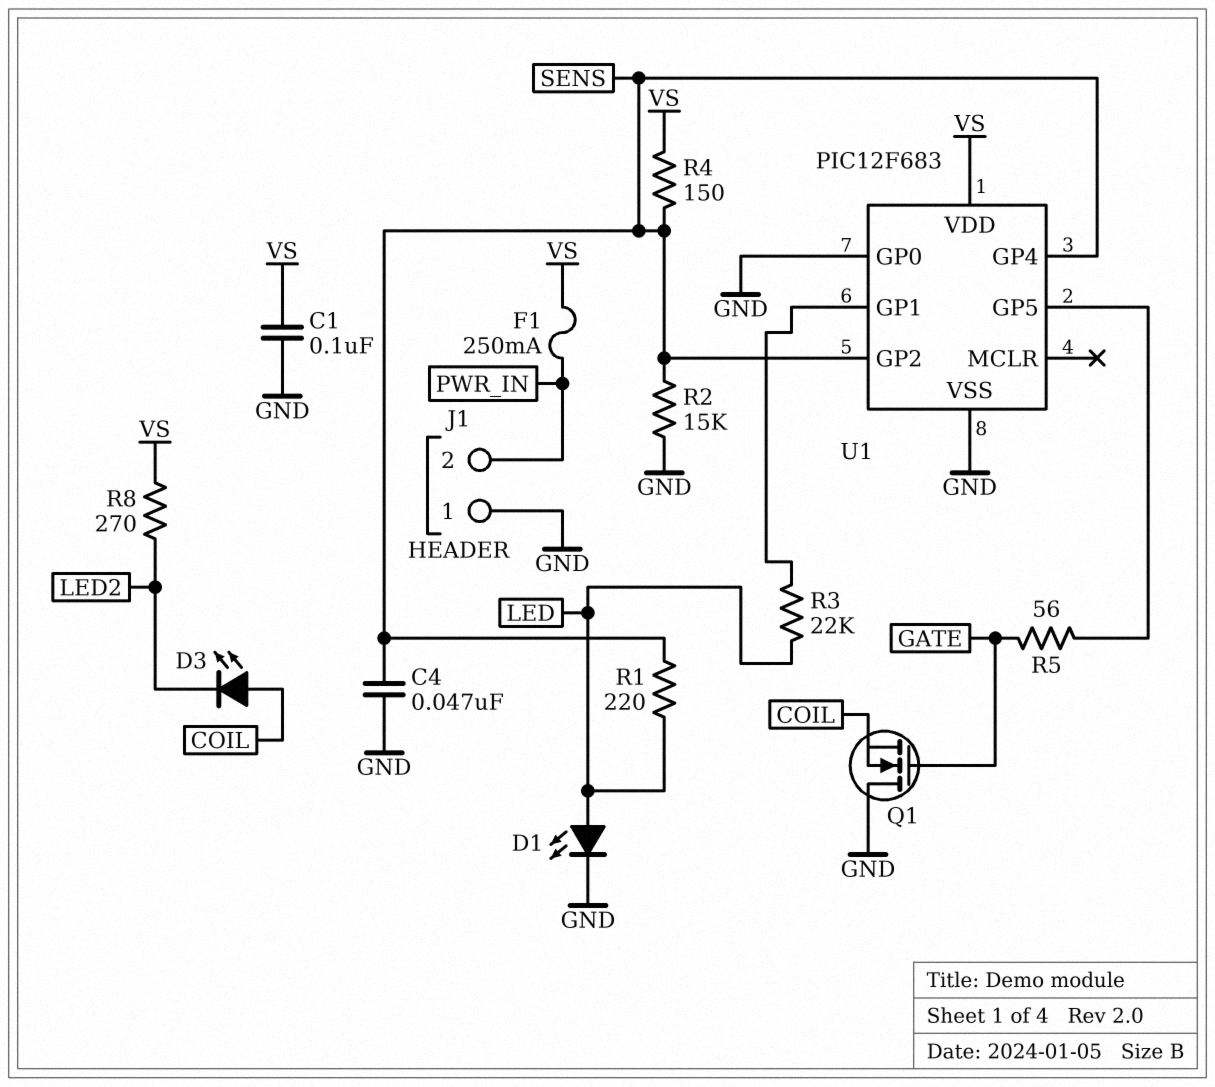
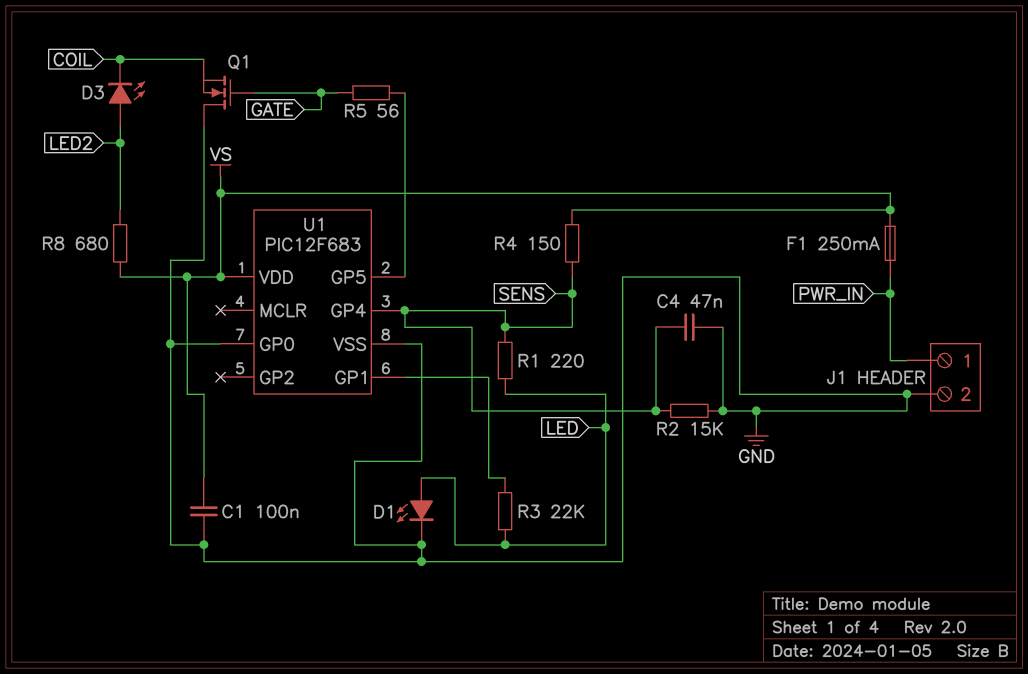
D3: LED (A COIL, K LED2) -> LED (A LED2, K COIL)
J1 pin 1: GND -> PWR_IN
J1 pin 2: PWR_IN -> GND
R8: 270 (LED2, VS) -> 680 (LED2, VS)
U1 pin GP2: SENS -> none

